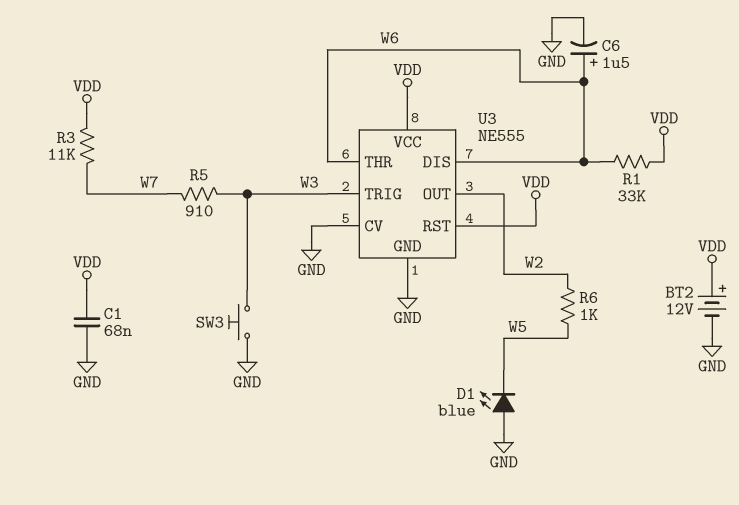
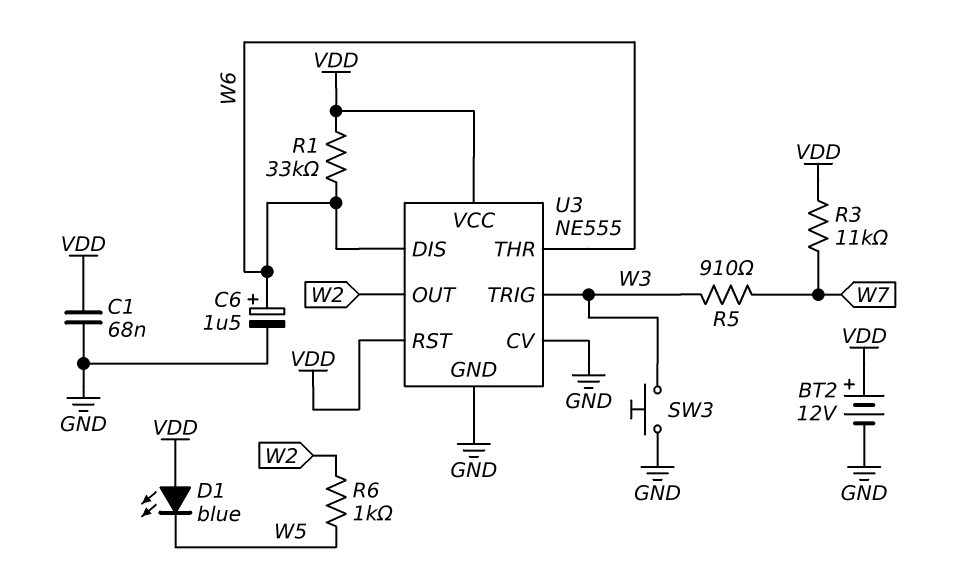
D1: LED blue (A GND, K W5) -> LED blue (A VDD, K W5)

